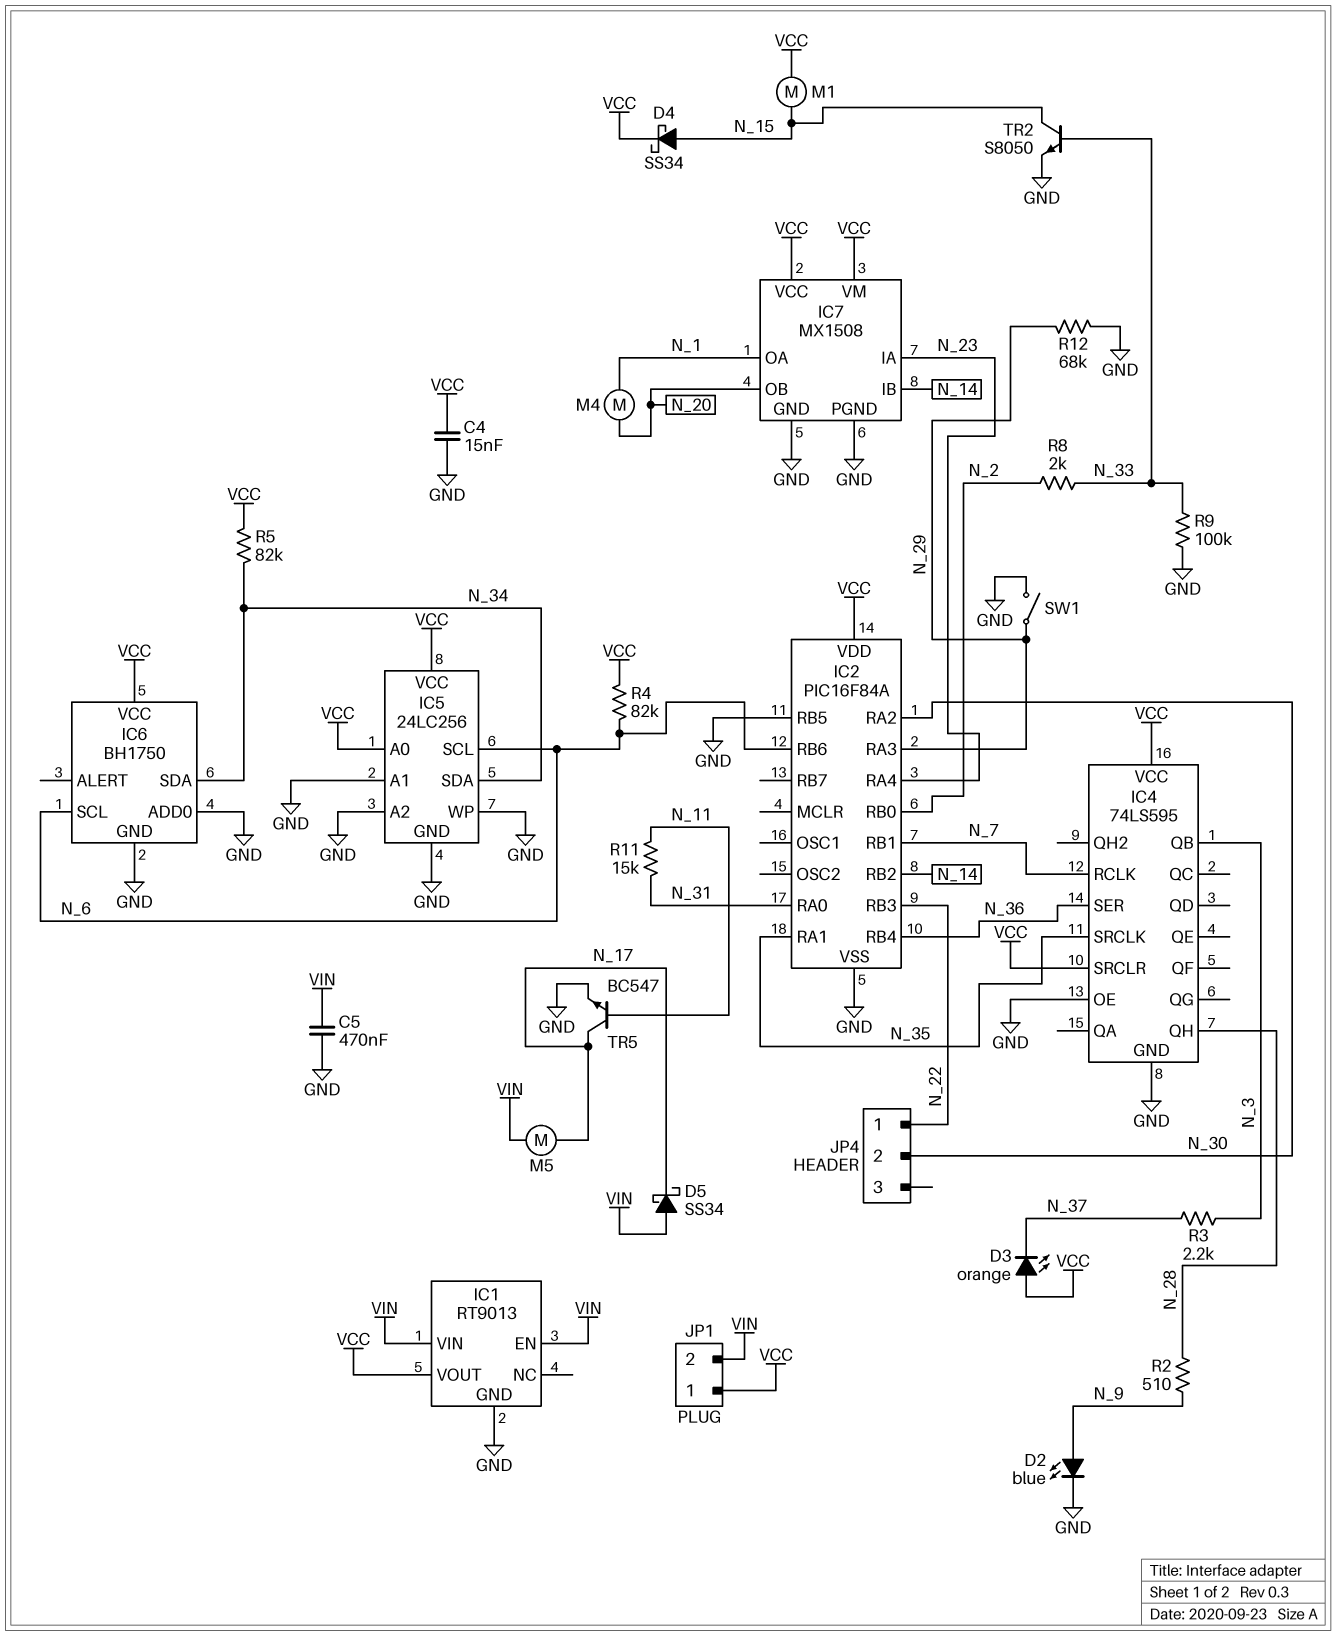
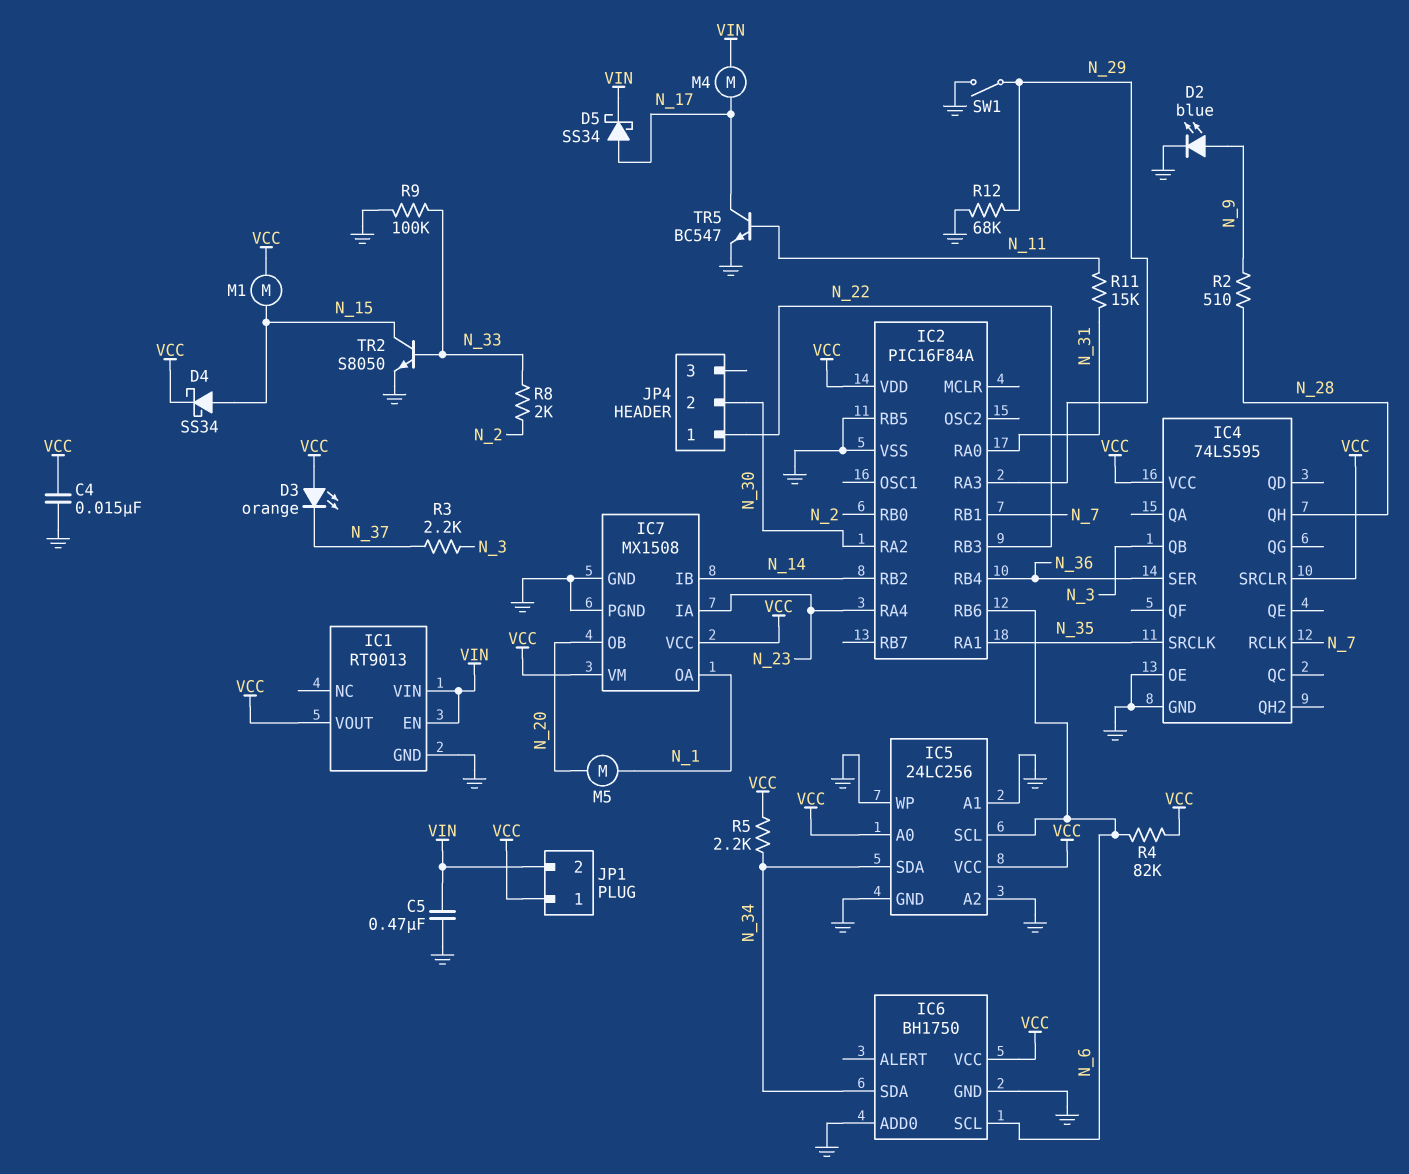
D5: schottky SS34 (A VIN, K N_17) -> schottky SS34 (A N_17, K VIN)
M4: motor (N_1, N_20) -> motor (N_17, VIN)
M5: motor (N_17, VIN) -> motor (N_1, N_20)
R5: 82k (N_34, VCC) -> 2.2k (N_34, VCC)

